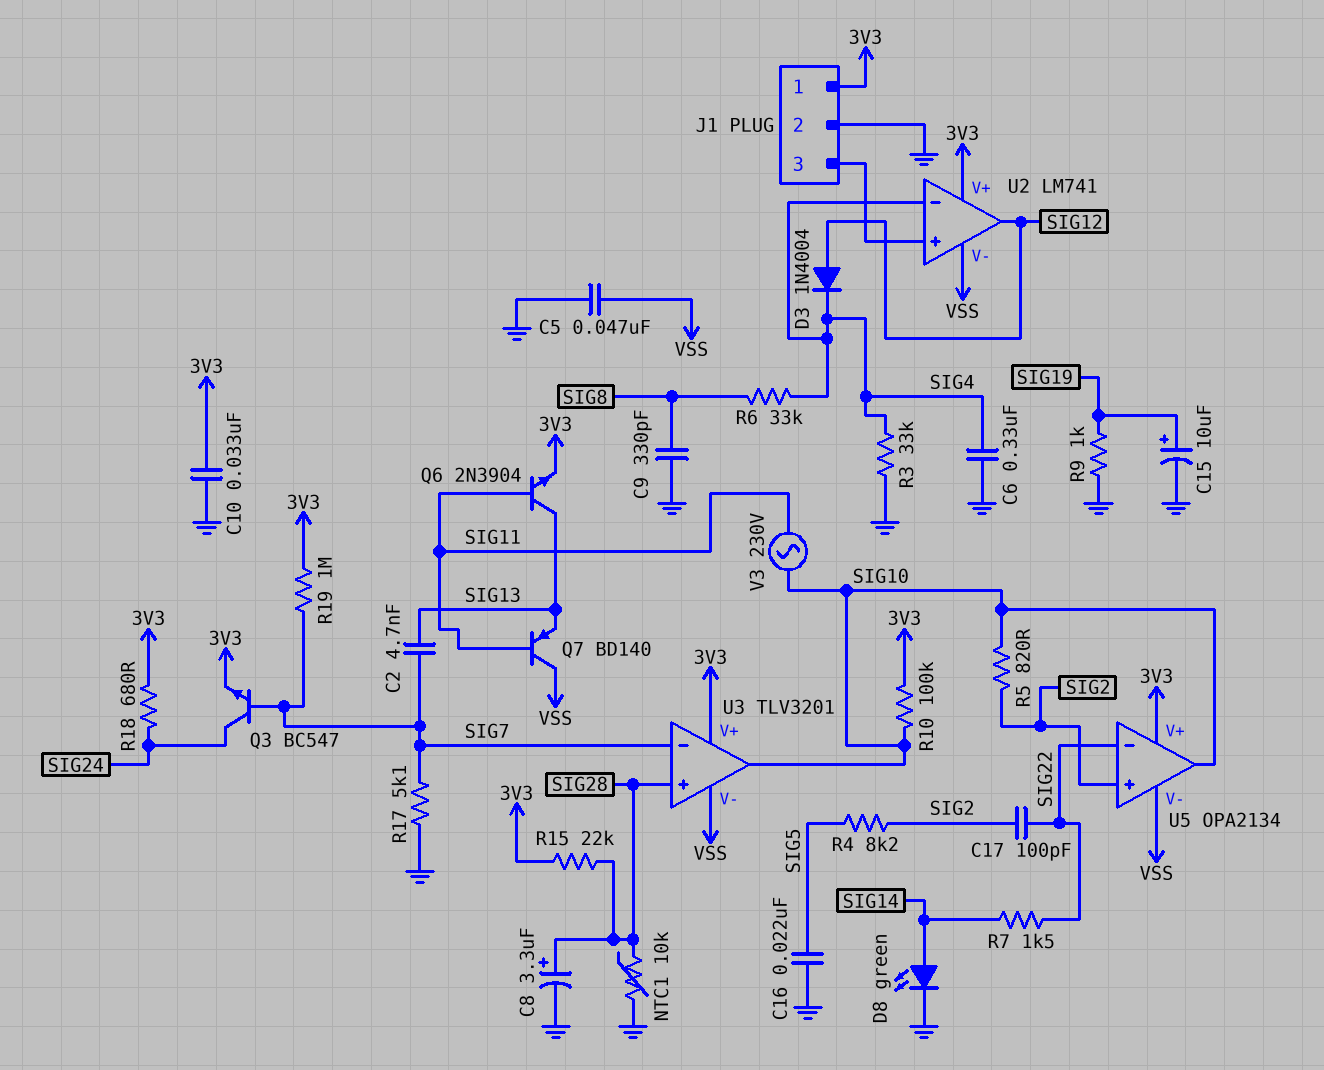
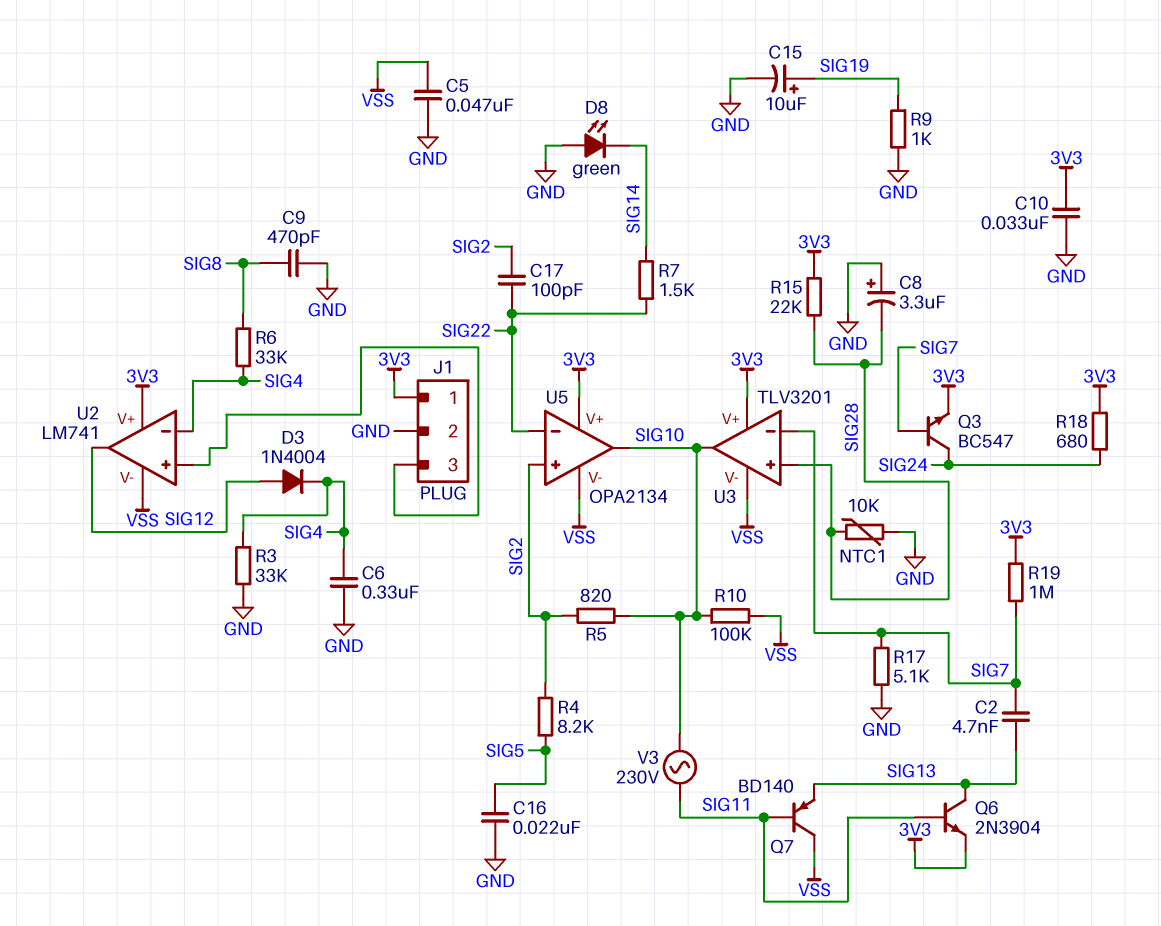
C8: 3.3uF (plus SIG28, minus GND) -> 3.3uF (plus GND, minus SIG28)
C9: 330pF (GND, SIG8) -> 470pF (GND, SIG8)
D8: LED green (A SIG14, K GND) -> LED green (A GND, K SIG14)
R10: 100k (3V3, SIG10) -> 100k (SIG10, VSS)

